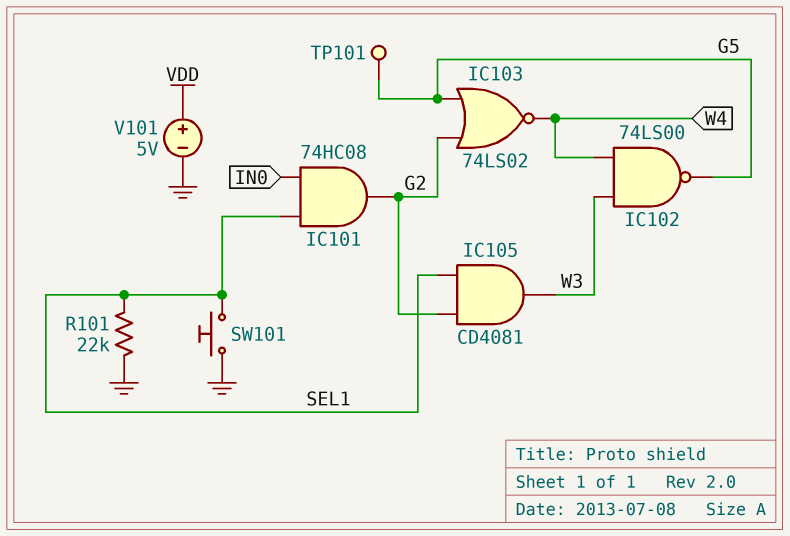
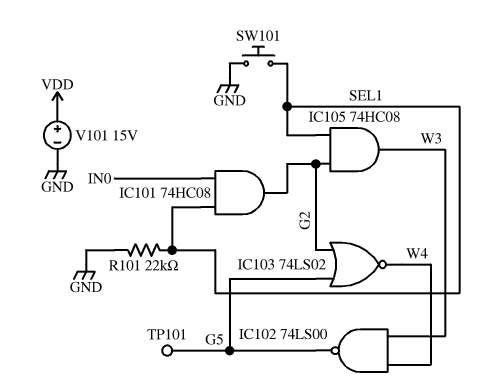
IC105: AND CD4081 (in G2, in SEL1, out W3) -> AND 74HC08 (in G2, in SEL1, out W3)
V101: 5V (plus VDD, minus GND) -> 15V (plus VDD, minus GND)

